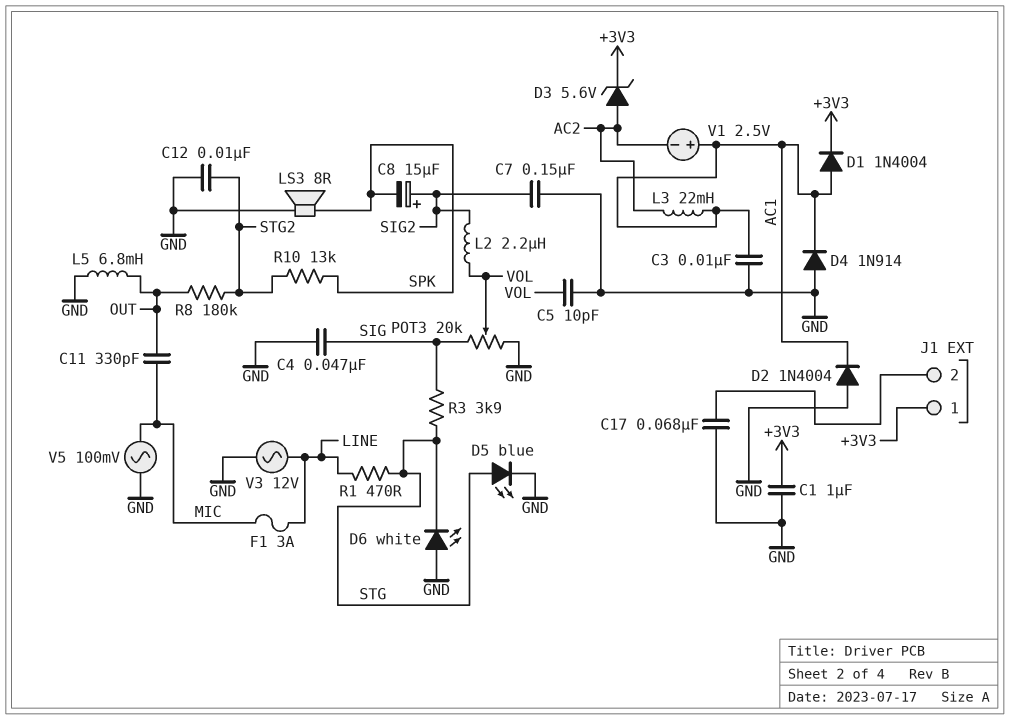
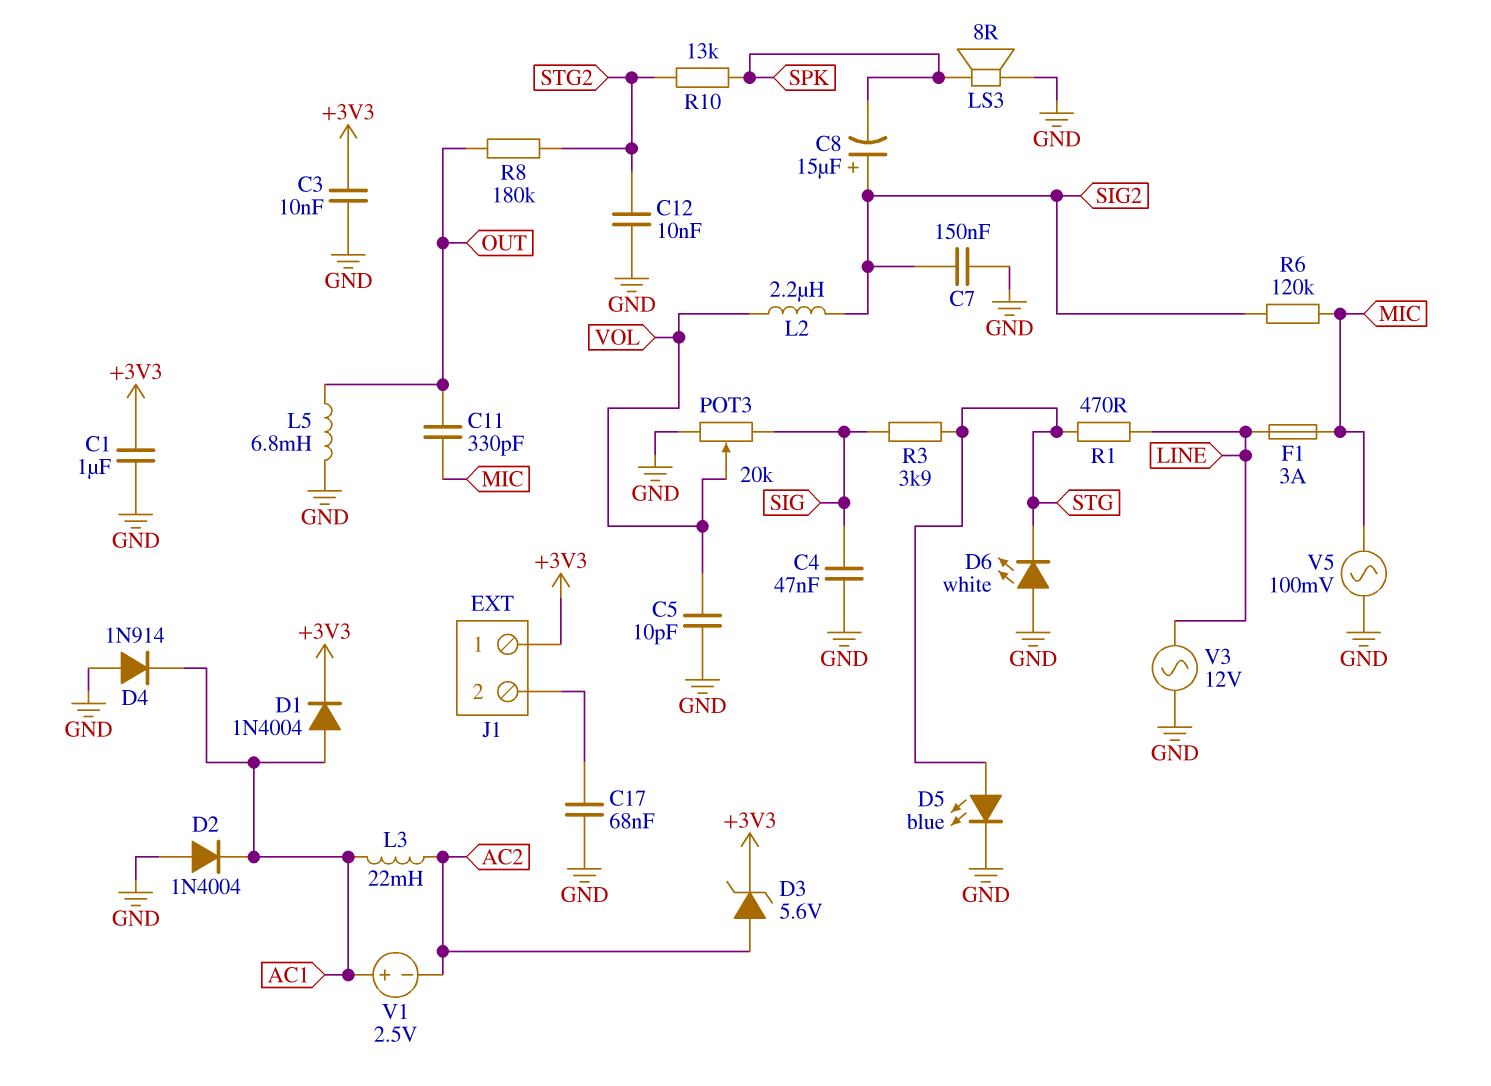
C3: 10nF (AC1, GND) -> 10nF (+3V3, GND)
R6: none -> 120k (MIC, SIG2)

